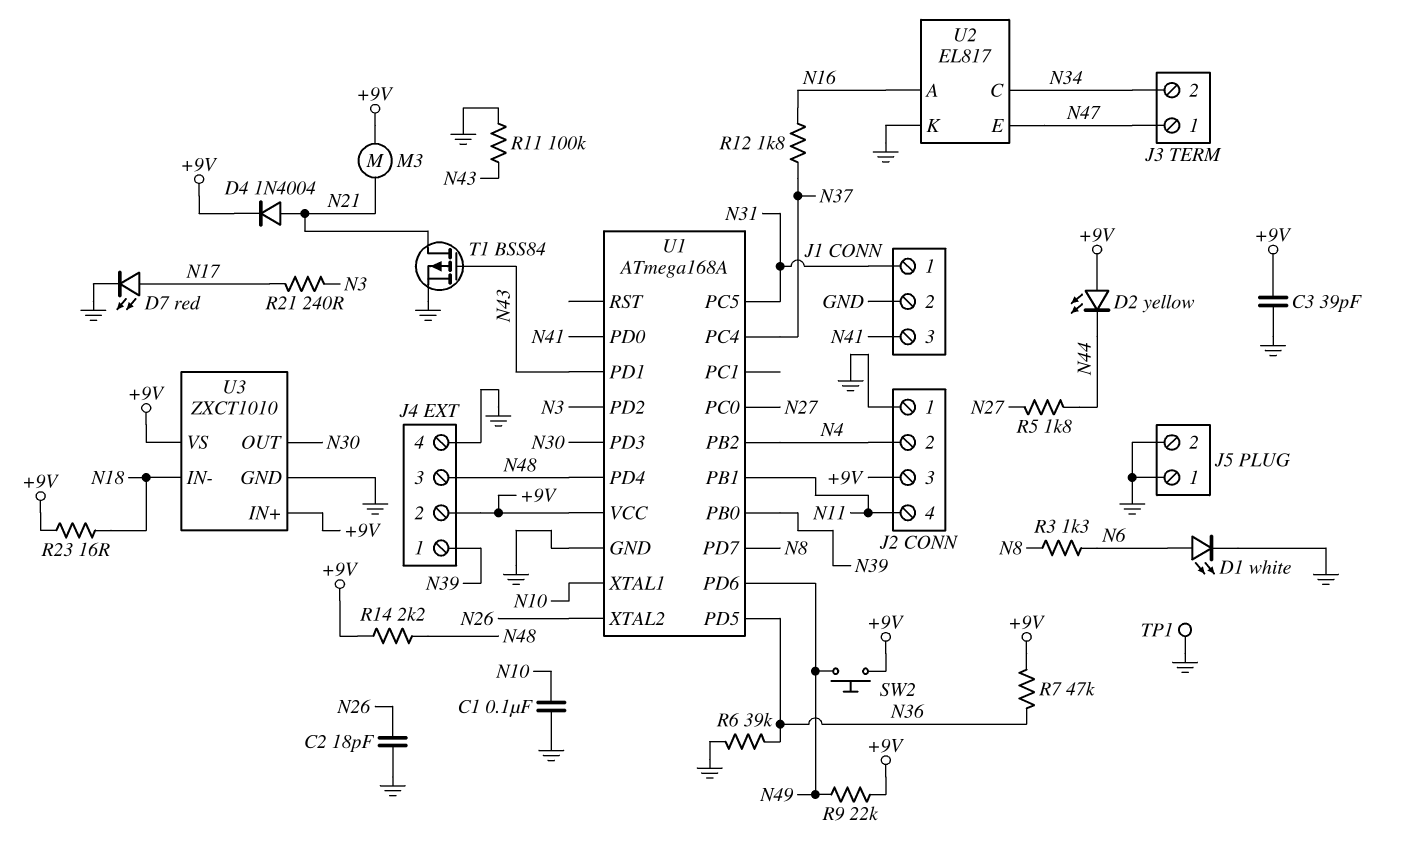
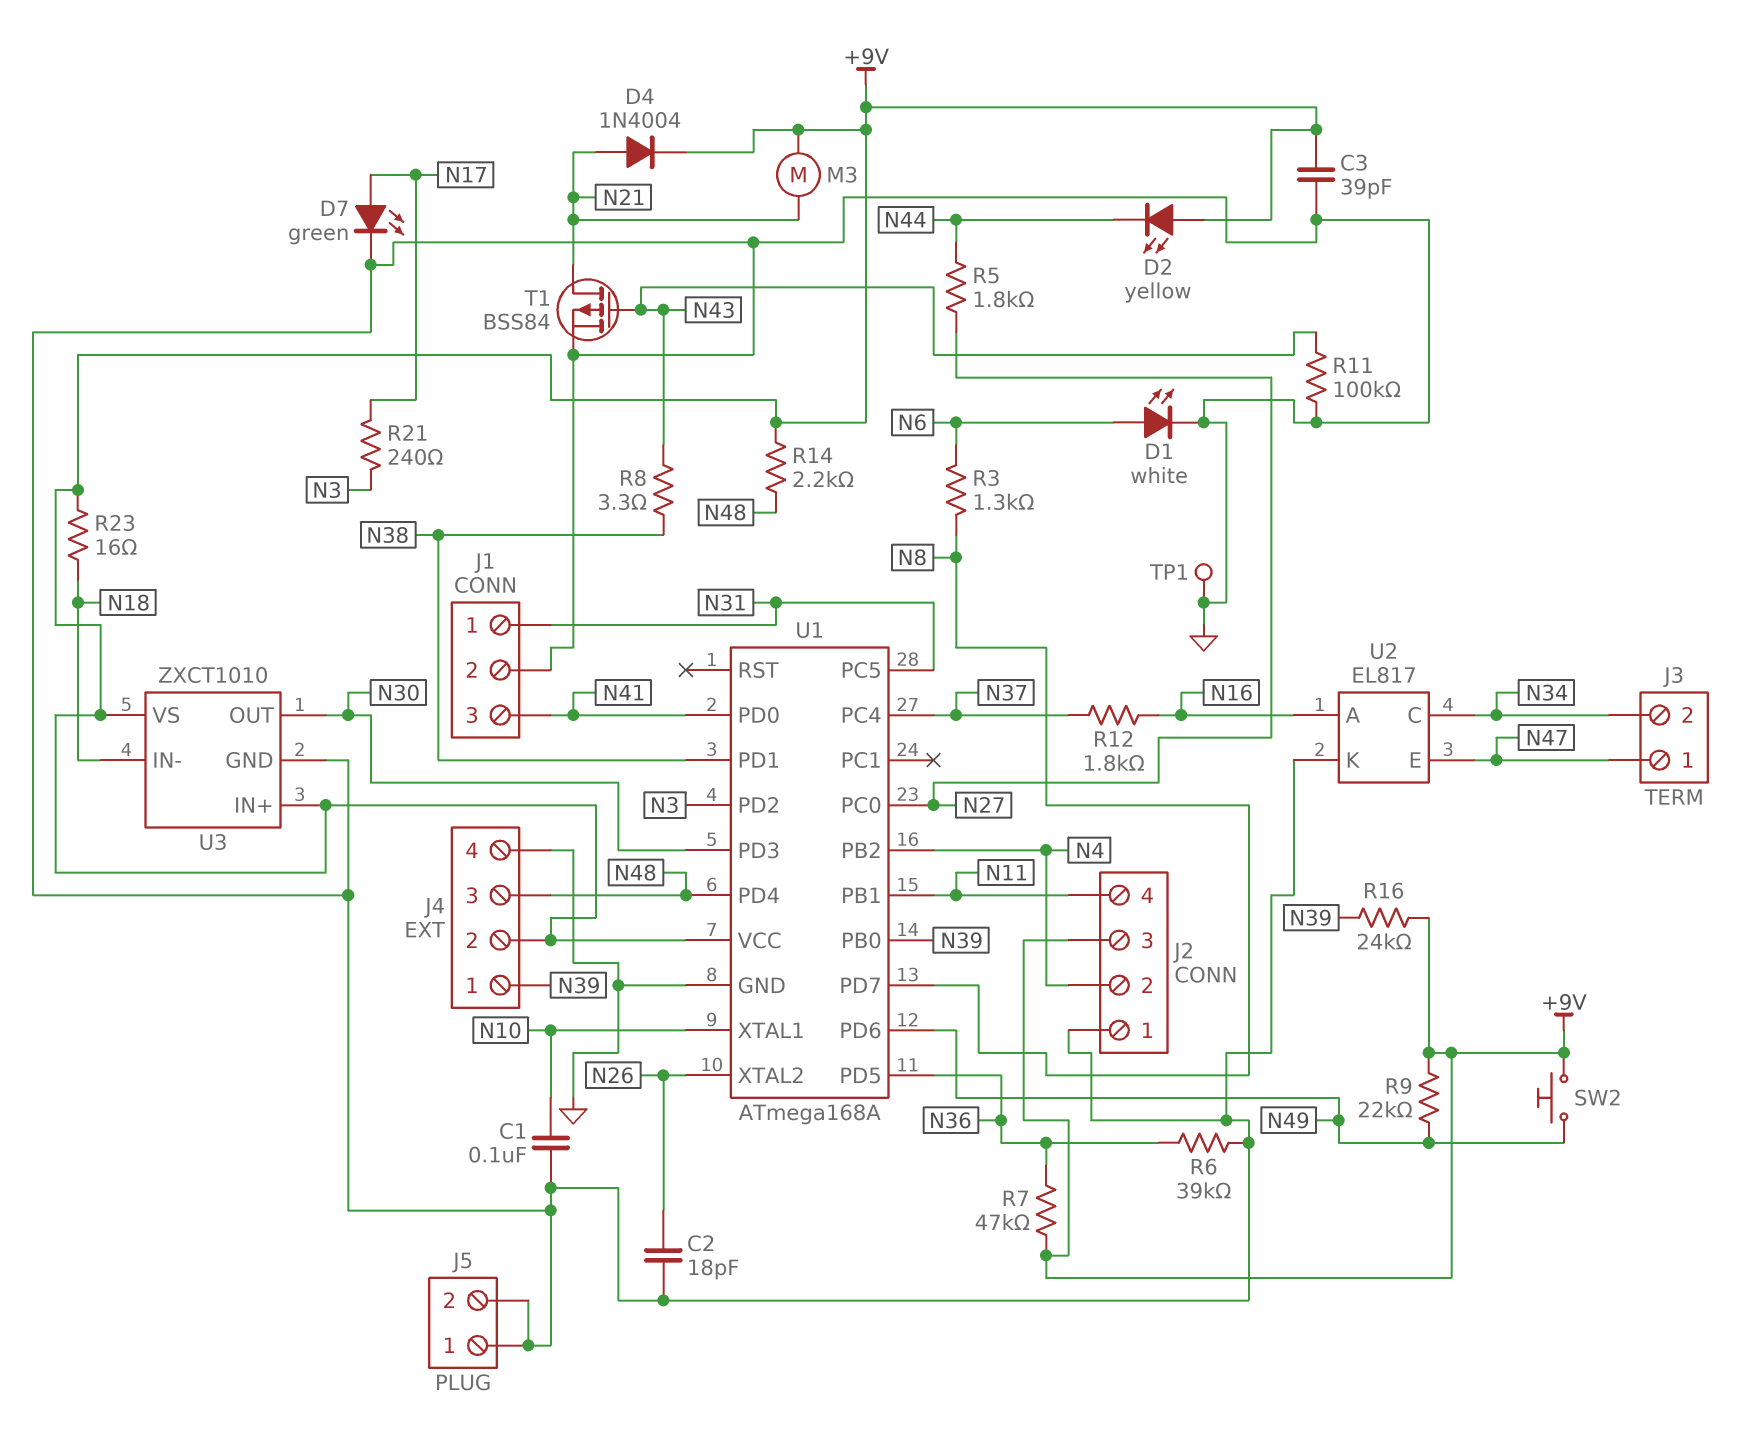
D7: LED red (A N17, K GND) -> LED green (A N17, K GND)
R8: none -> 3.3 (N38, N43)
R16: none -> 24k (+9V, N39)
U1 pin PD1: N43 -> N38

